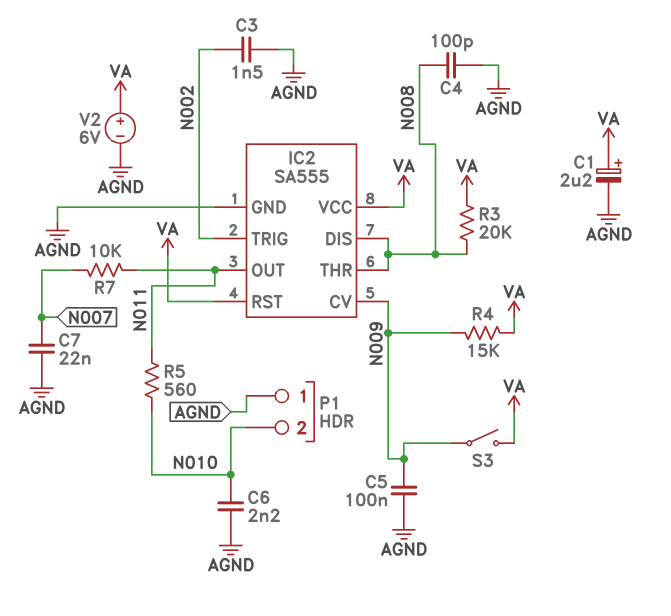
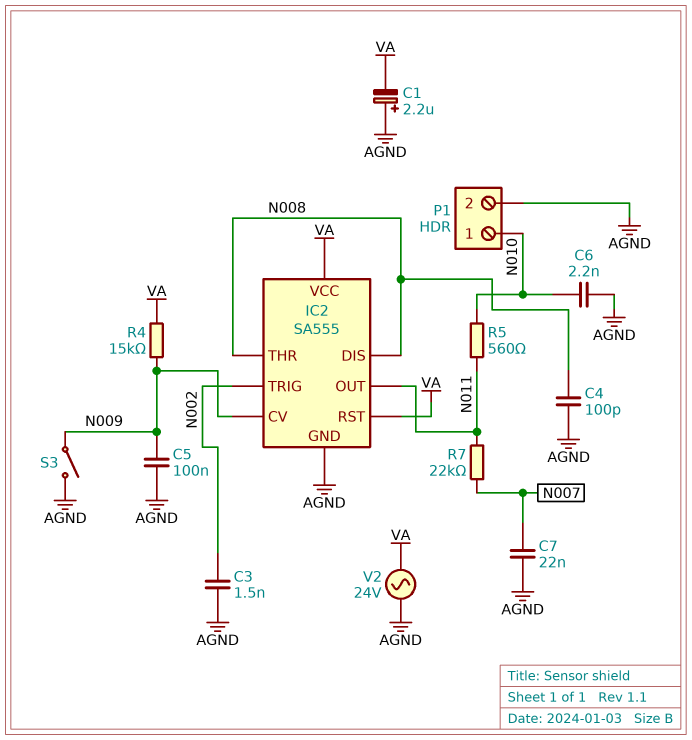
C1: 2.2uF (plus VA, minus AGND) -> 2.2uF (plus AGND, minus VA)
P1 pin 1: AGND -> N010
P1 pin 2: N010 -> AGND
R3: 20k (N008, VA) -> none
R7: 10k (N007, N011) -> 22k (N007, N011)
S3: switch (N009, VA) -> switch (AGND, N009)
V2: 6V (plus VA, minus AGND) -> AC 24V (AGND, VA)

